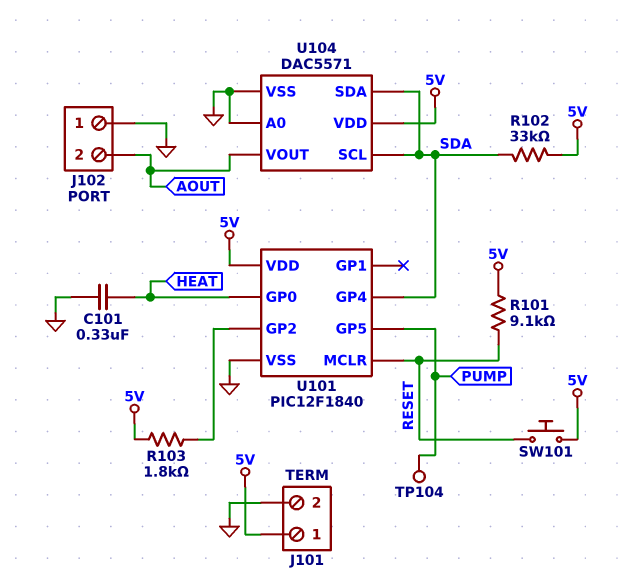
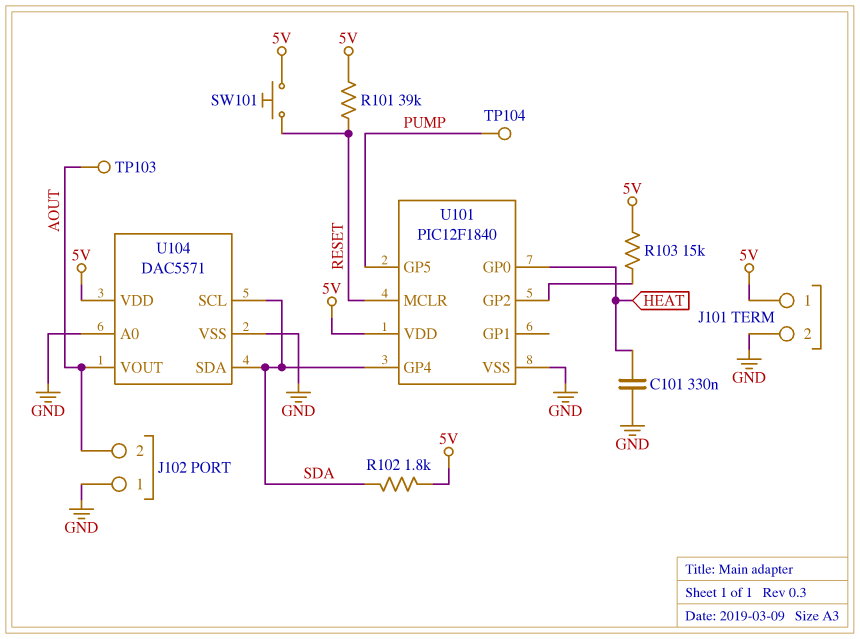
R101: 9.1k (5V, RESET) -> 39k (5V, RESET)
R102: 33k (5V, SDA) -> 1.8k (5V, SDA)
R103: 1.8k (5V, U101/GP2) -> 15k (5V, U101/GP2)
TP103: none -> test point (AOUT)

